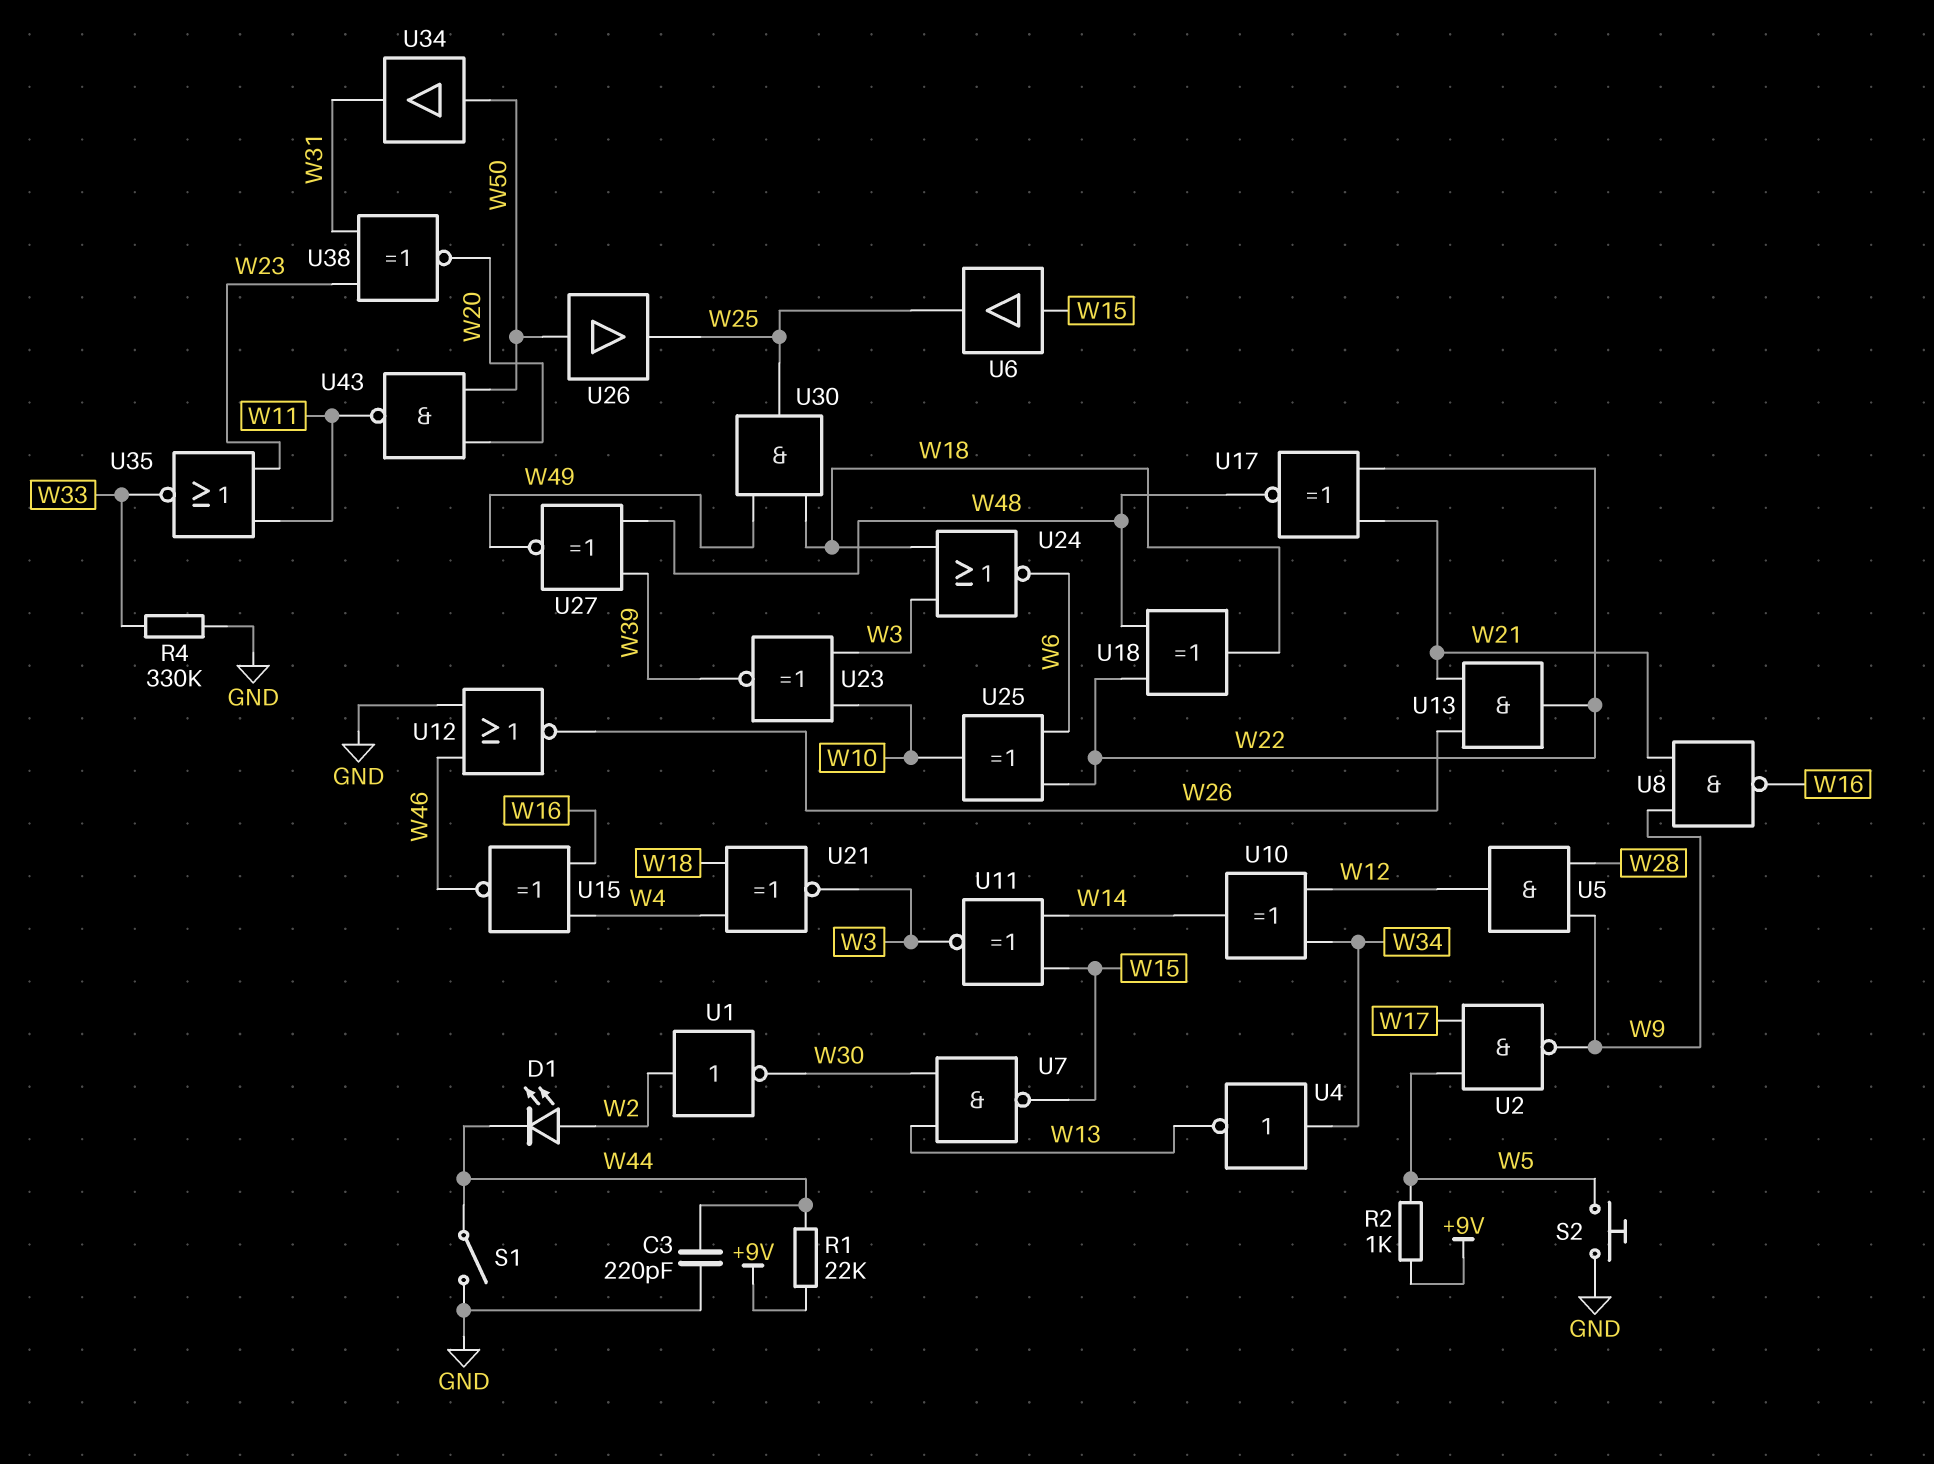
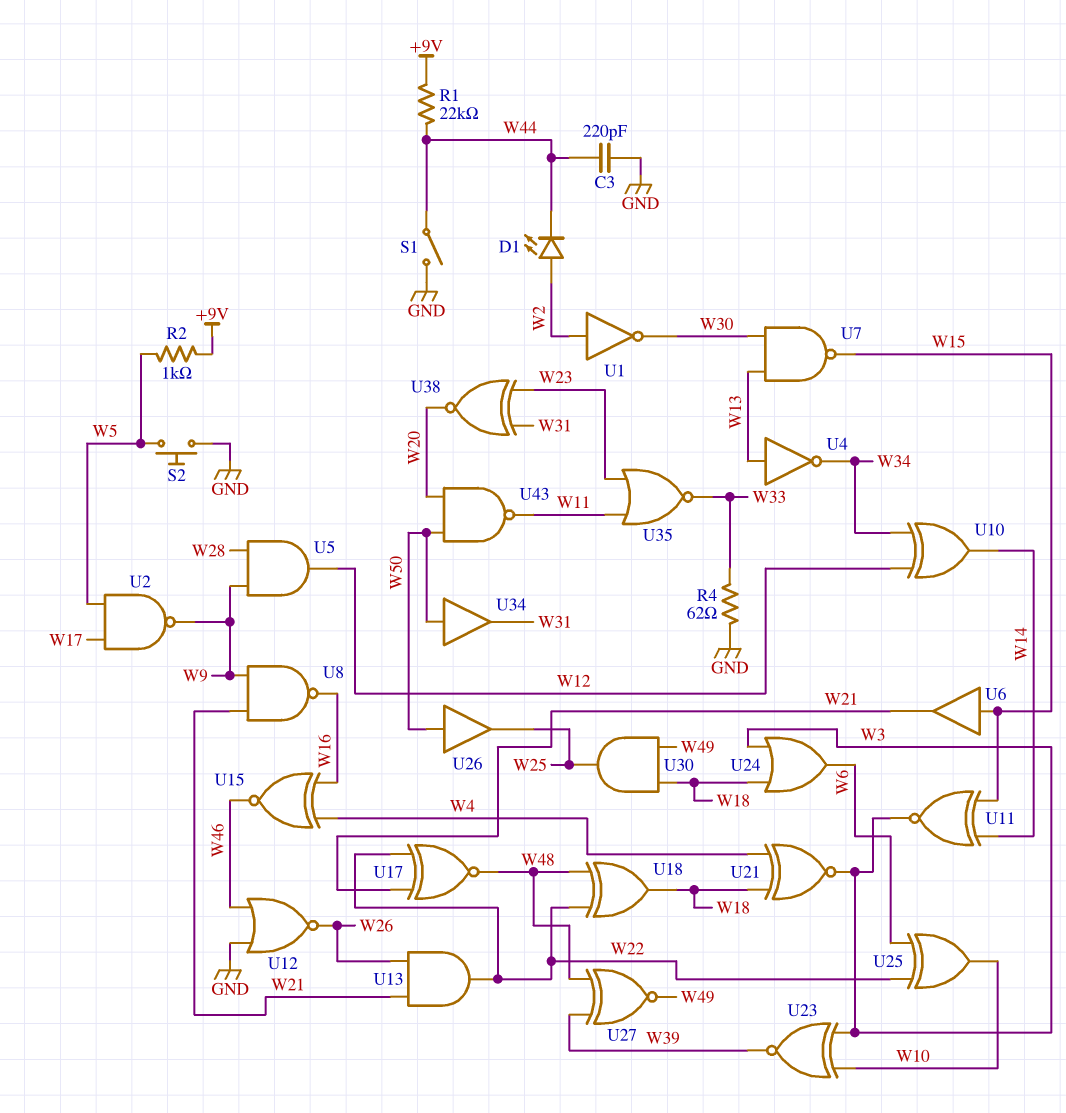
R4: 330k (GND, W33) -> 62 (GND, W33)
U4: NOT (in W34, out W13) -> NOT (in W13, out W34)
U6: buffer (in W15, out W25) -> buffer (in W15, out W21)
U24: NOR (in W3, in W18, out W6) -> OR (in W3, in W18, out W6)

